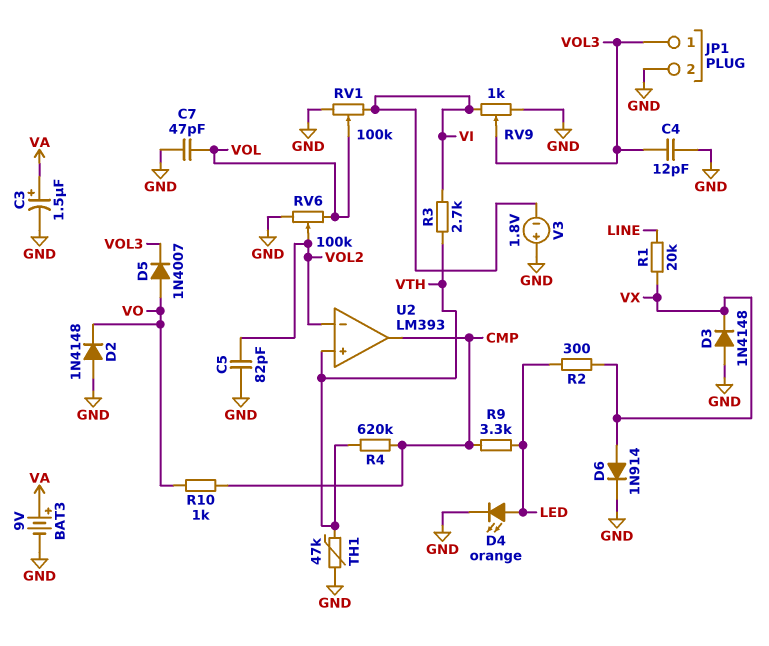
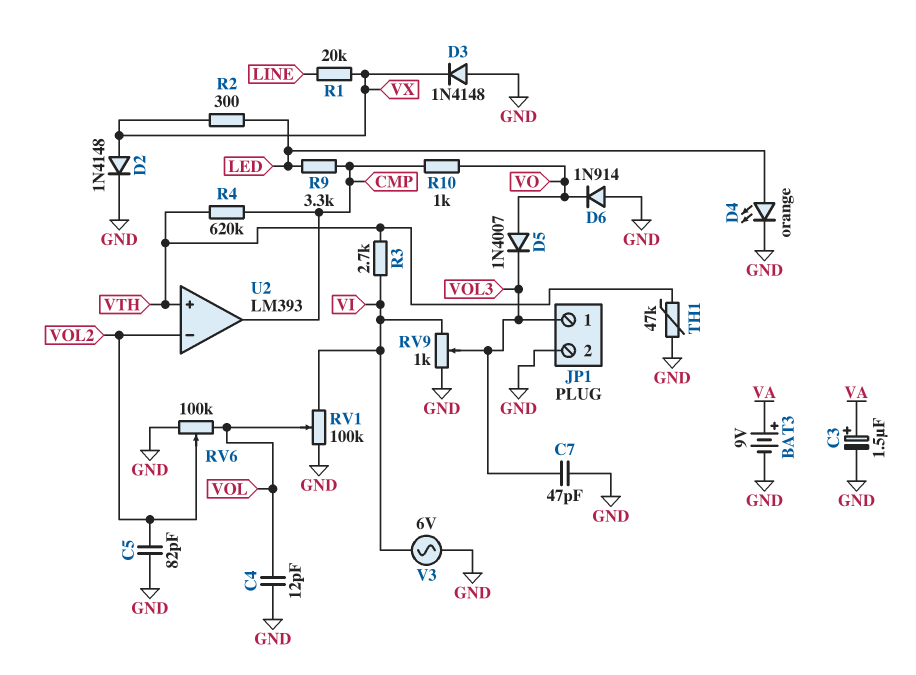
C4: 12pF (GND, VOL3) -> 12pF (GND, VOL)
C7: 47pF (GND, VOL) -> 47pF (GND, VOL3)
D2: diode 1N4148 (A GND, K VO) -> diode 1N4148 (A VX, K GND)
D6: diode 1N914 (A VX, K GND) -> diode 1N914 (A GND, K VO)
V3: 1.8V (plus GND, minus VI) -> AC 6V (GND, VI)

